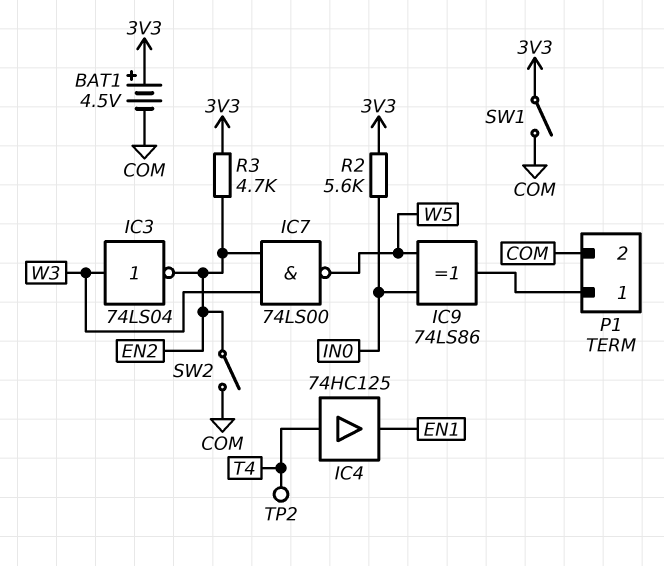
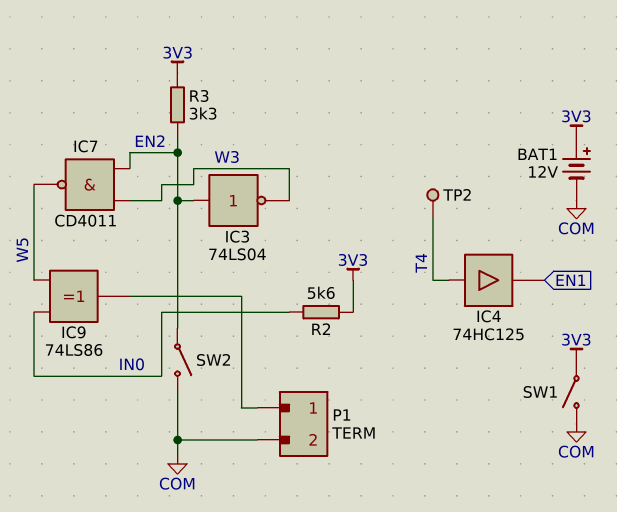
BAT1: 4.5V (plus 3V3, minus COM) -> 12V (plus 3V3, minus COM)
IC3: NOT 74LS04 (in W3, out EN2) -> NOT 74LS04 (in EN2, out W3)
IC7: NAND 74LS00 (in EN2, in W3, out W5) -> NAND CD4011 (in EN2, in W3, out W5)
R3: 4.7k (3V3, EN2) -> 3.3k (3V3, EN2)

